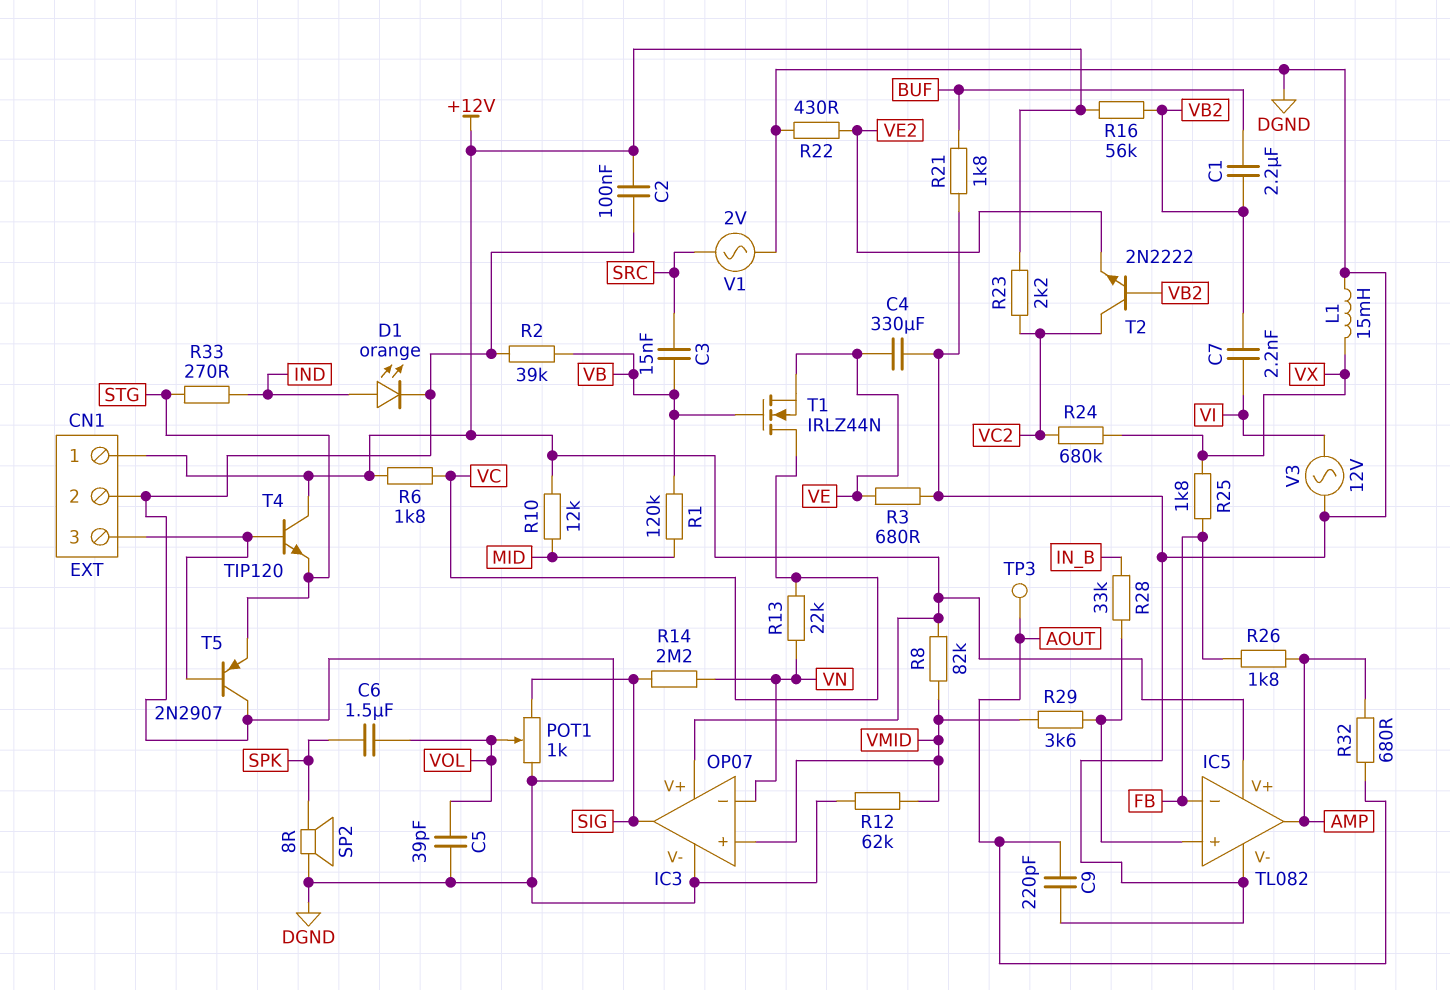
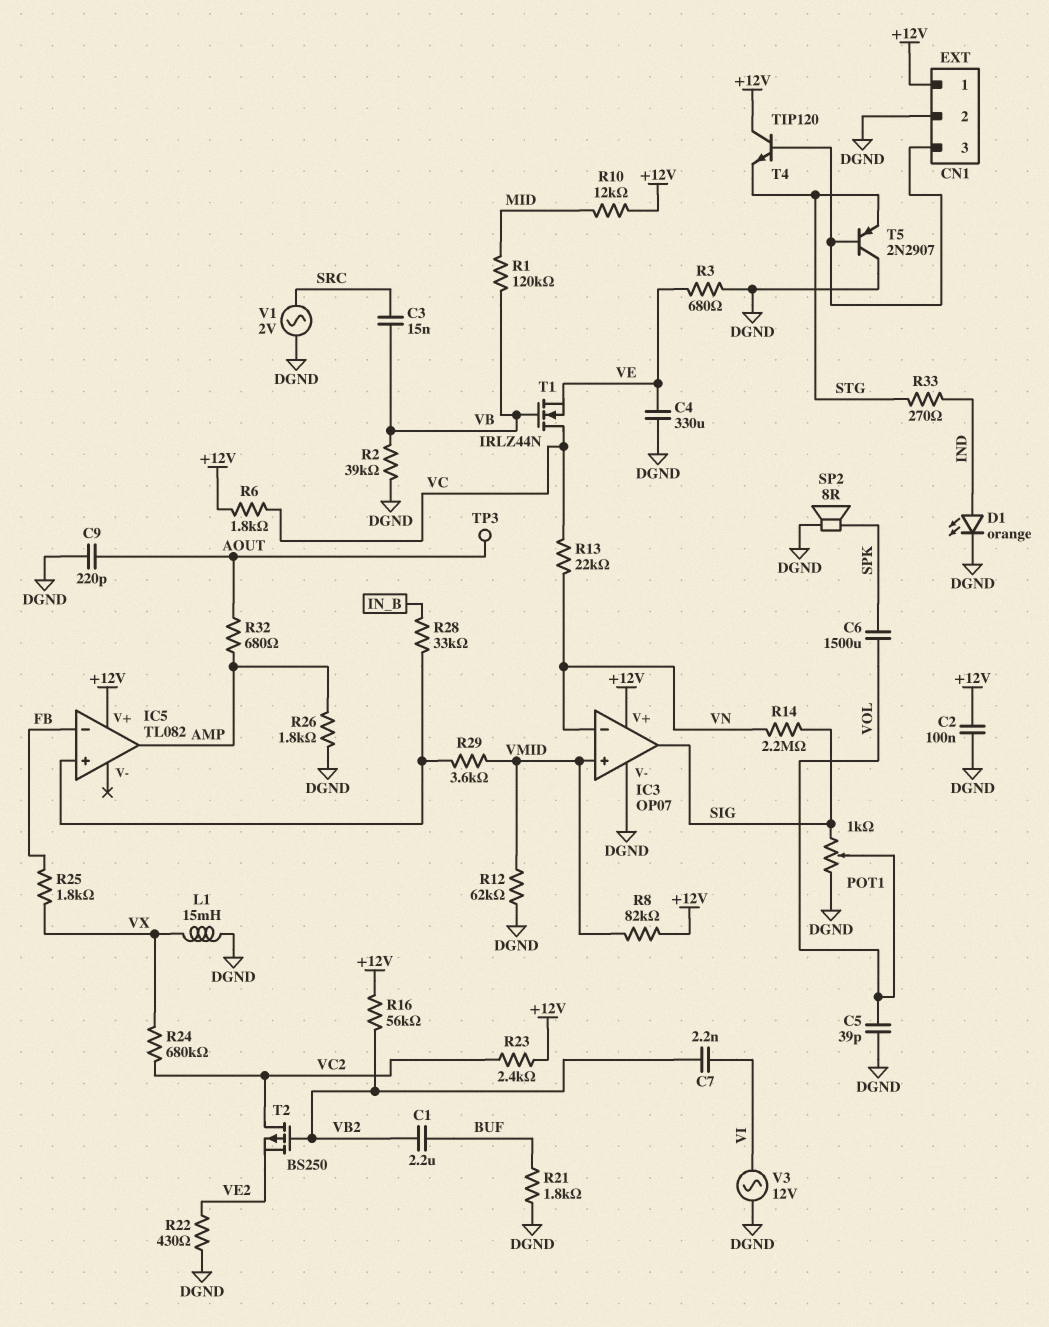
C6: 1.5uF (SPK, VOL) -> 1500uF (SPK, VOL)
IC5 pin V-: DGND -> none
R23: 2.2k (+12V, VC2) -> 2.4k (+12V, VC2)
R26: 1.8k (AMP, FB) -> 1.8k (AMP, DGND)
T2: NPN 2N2222 (B VB2, C VC2, E VE2) -> PMOS BS250 (G VB2, D VC2, S VE2)

